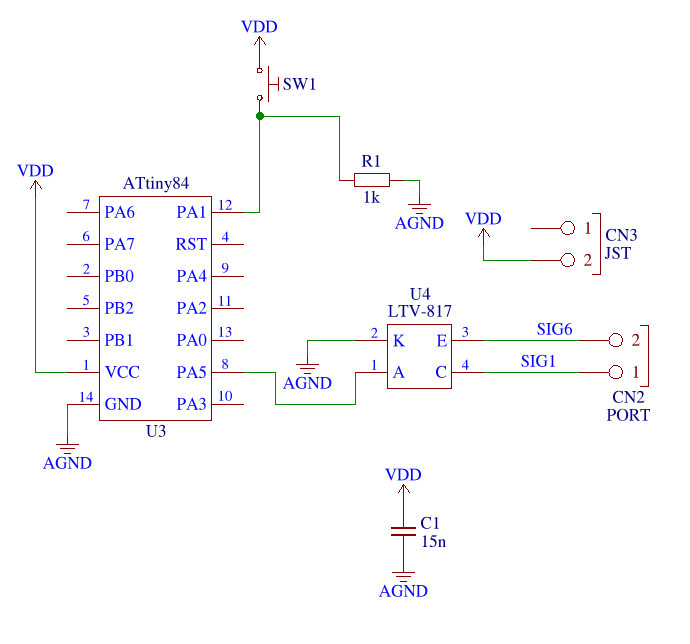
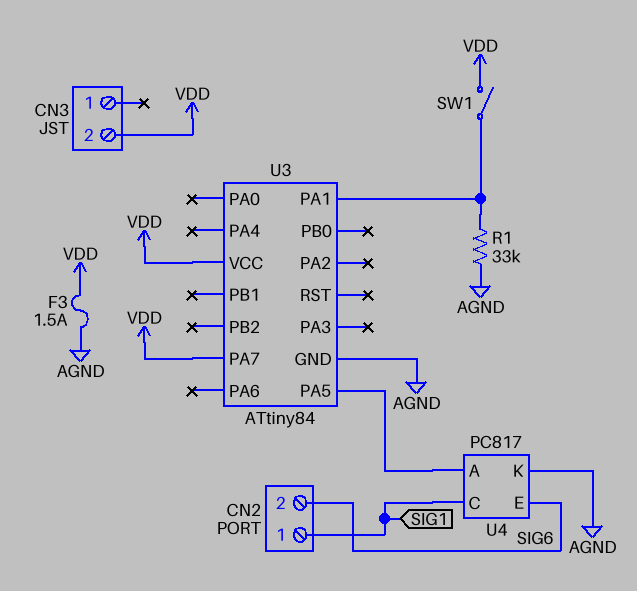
C1: 15nF (AGND, VDD) -> none
F3: none -> 1.5A (AGND, VDD)
R1: 1k (AGND, U3/PA1) -> 33k (AGND, U3/PA1)
SW1: button (U3/PA1, VDD) -> switch (U3/PA1, VDD)
U3 pin PA7: none -> VDD
U4: LTV-817 -> PC817

